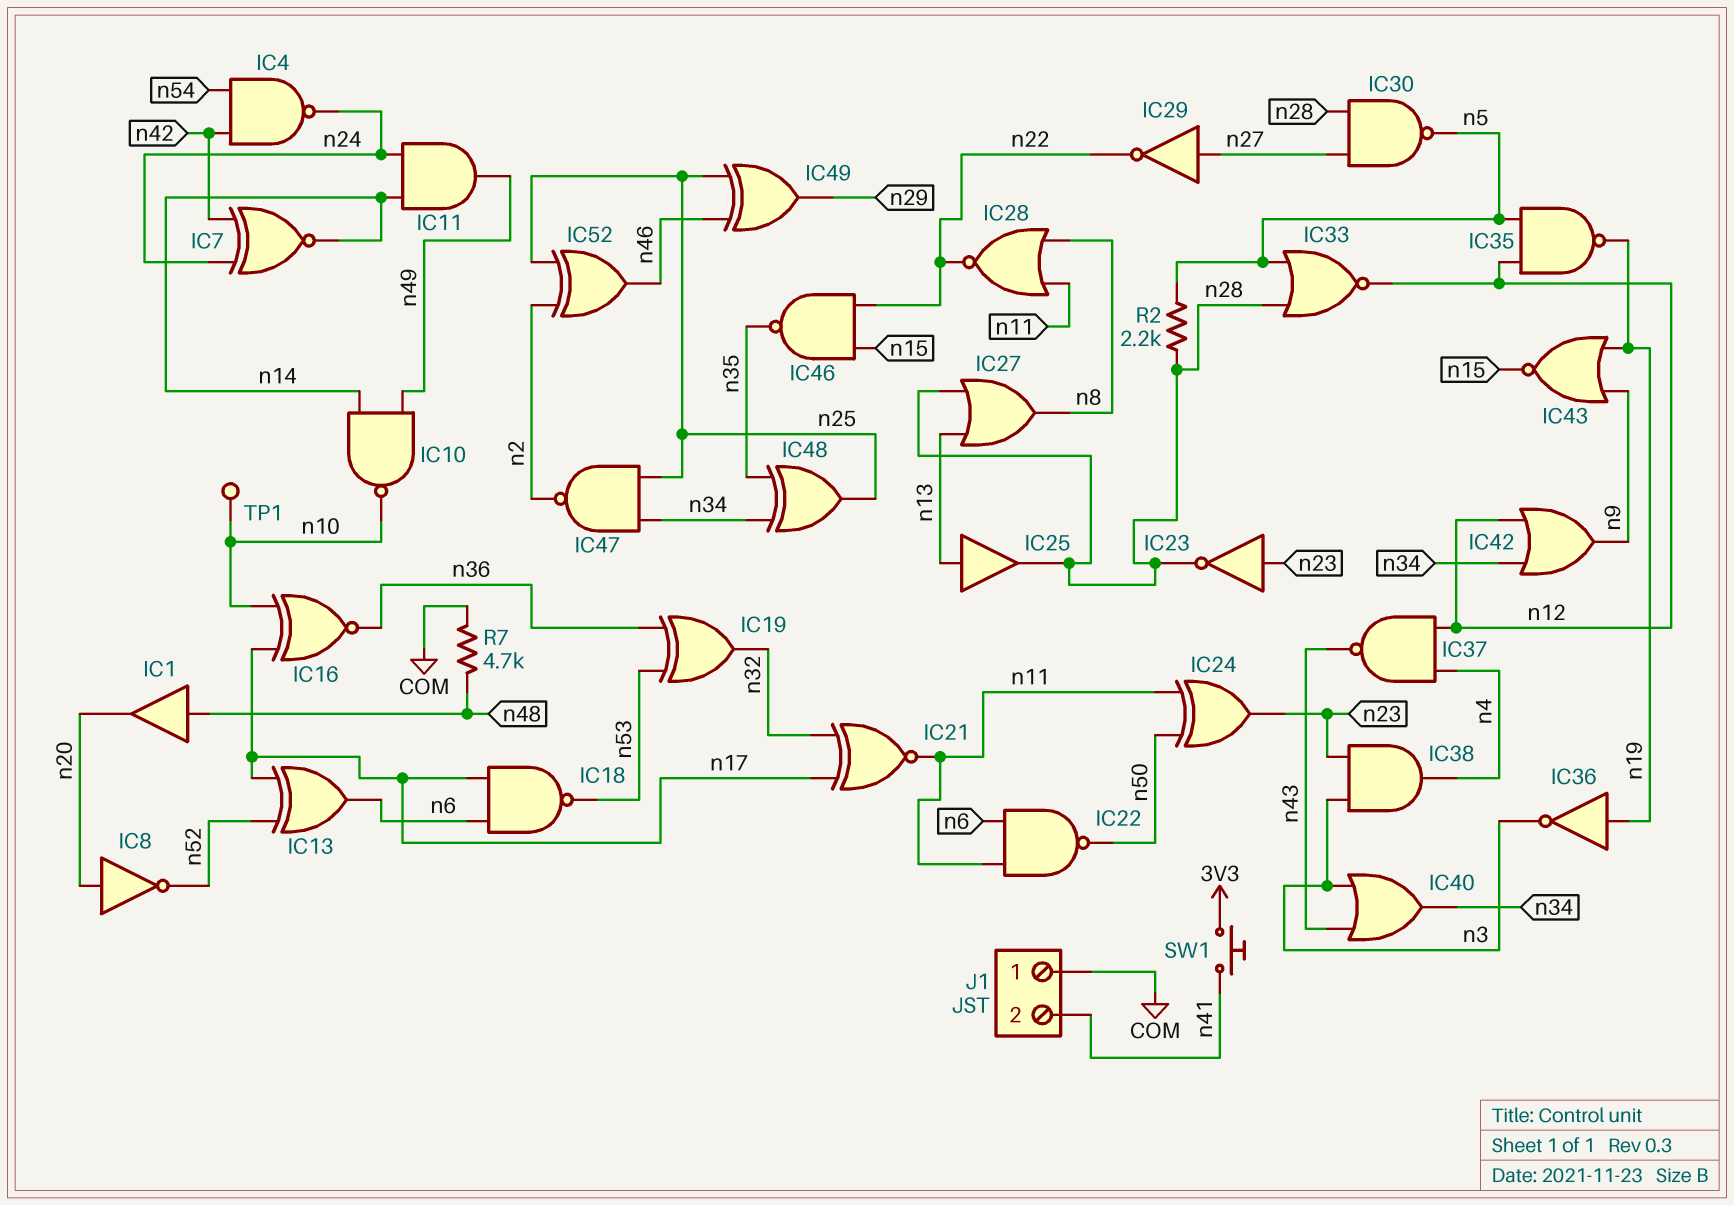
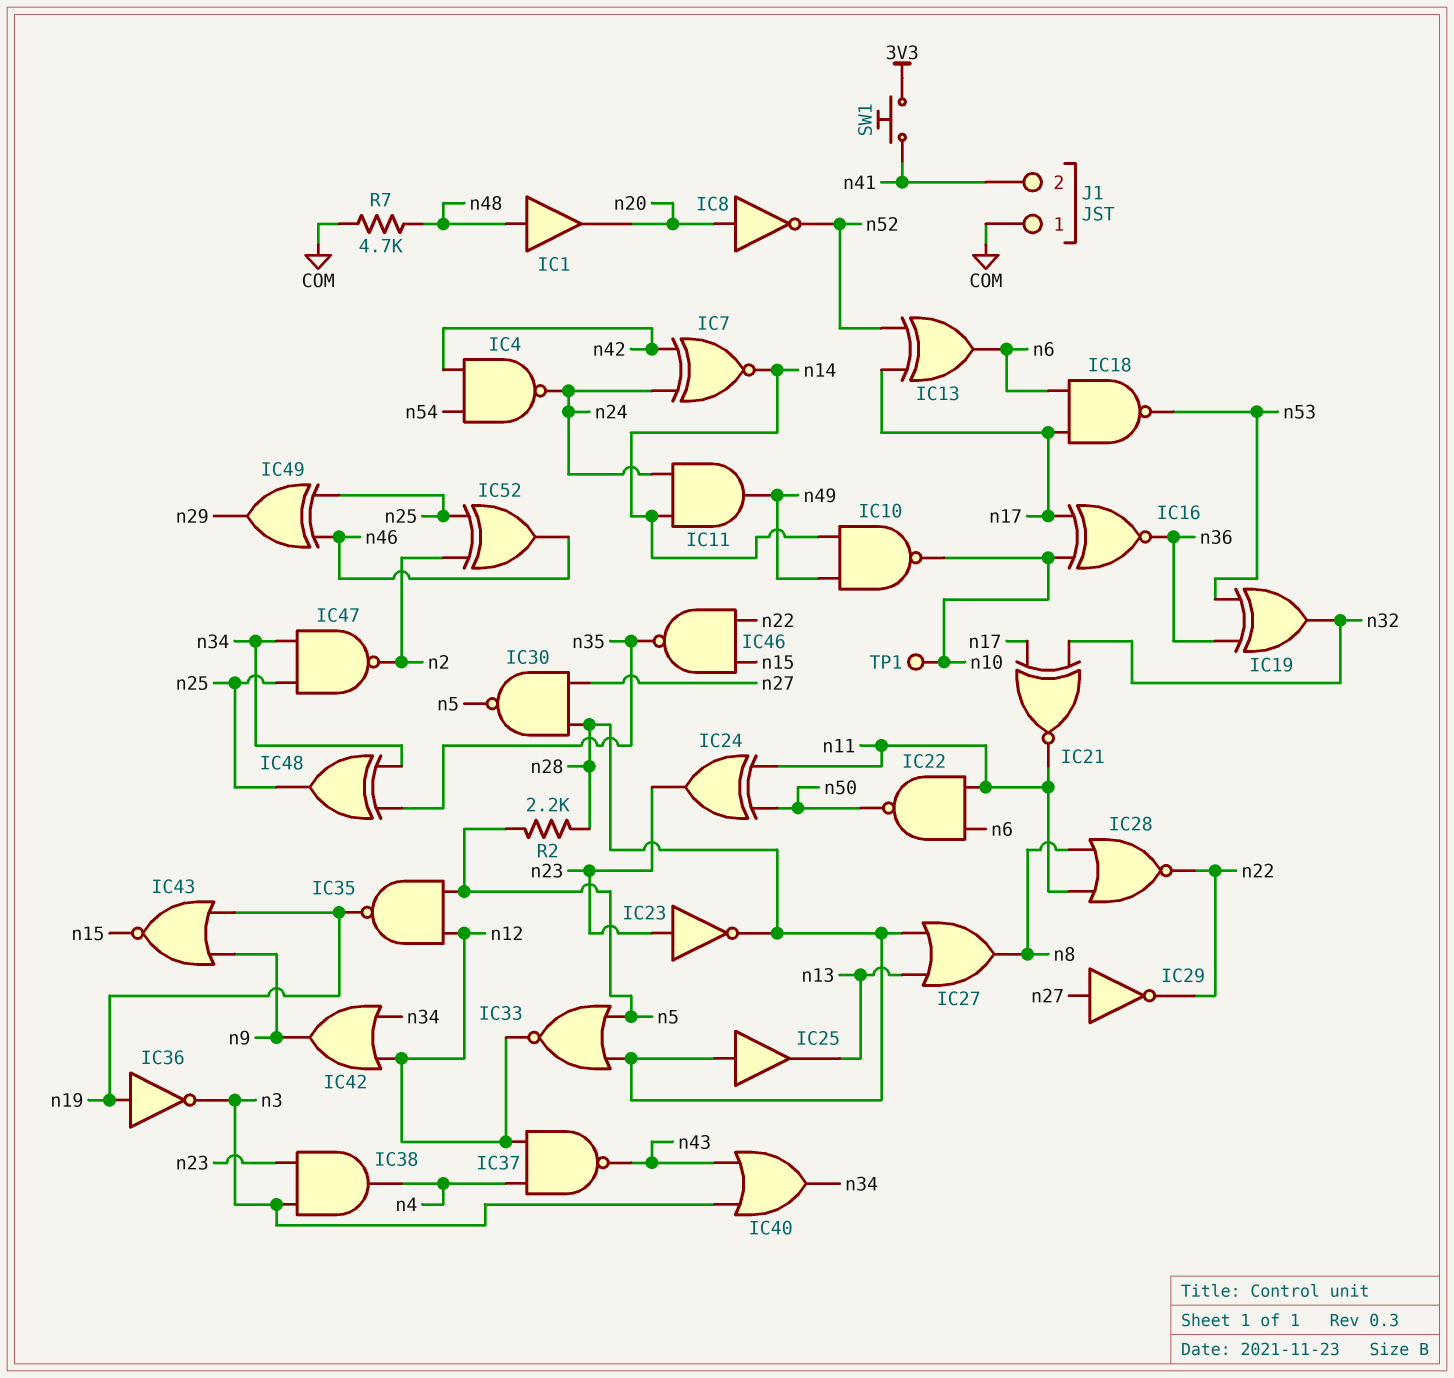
IC25: buffer (in n13, out n28) -> buffer (in n28, out n13)

